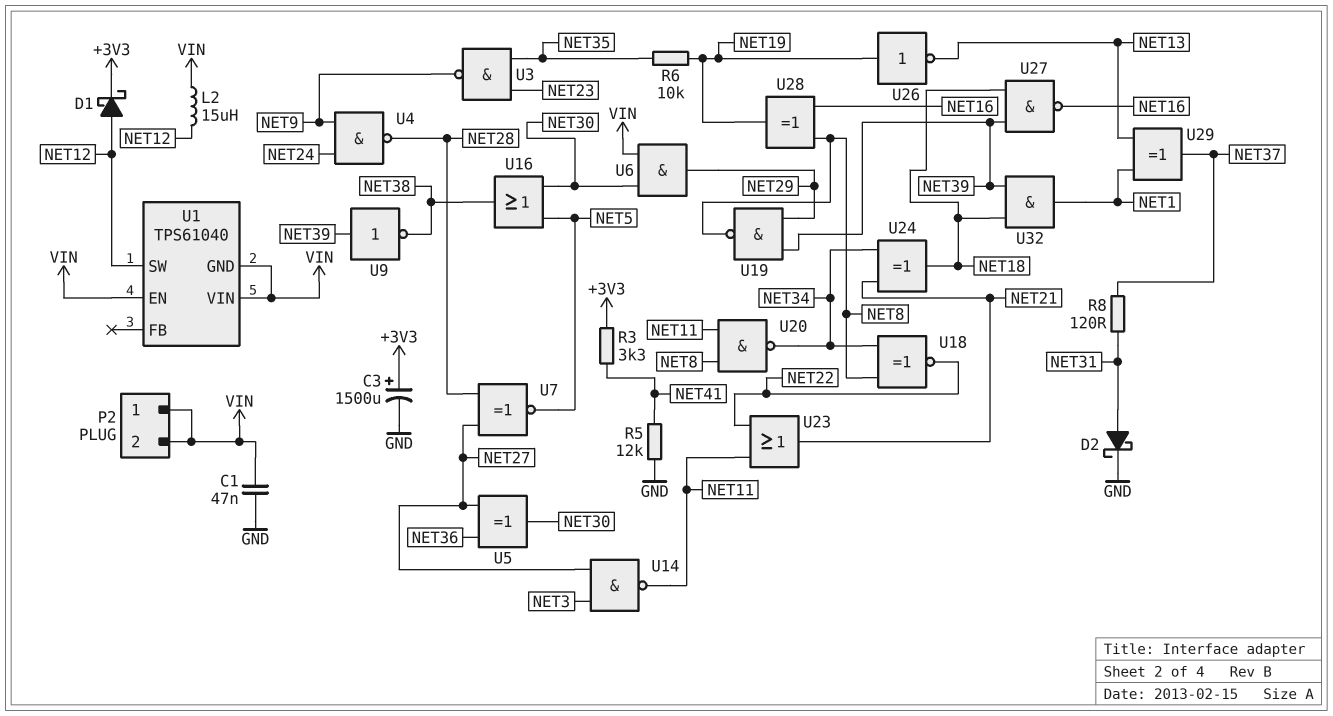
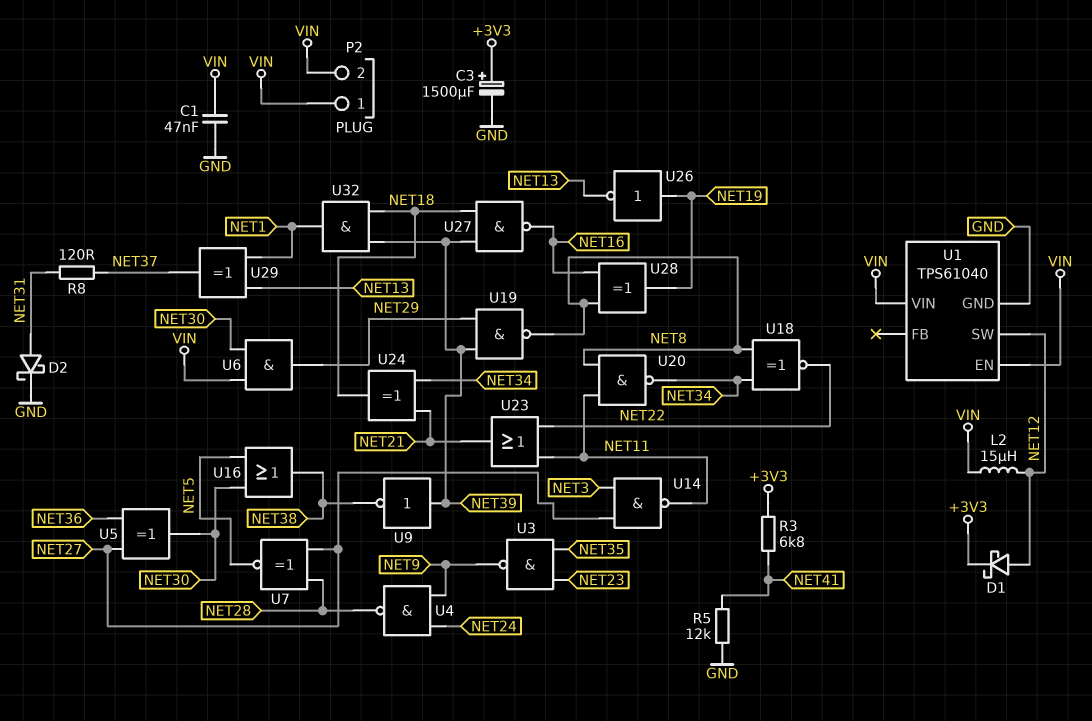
R3: 3.3k (+3V3, NET41) -> 6.8k (+3V3, NET41)
R6: 10k (NET19, NET35) -> none
U1 pin GND: VIN -> GND

